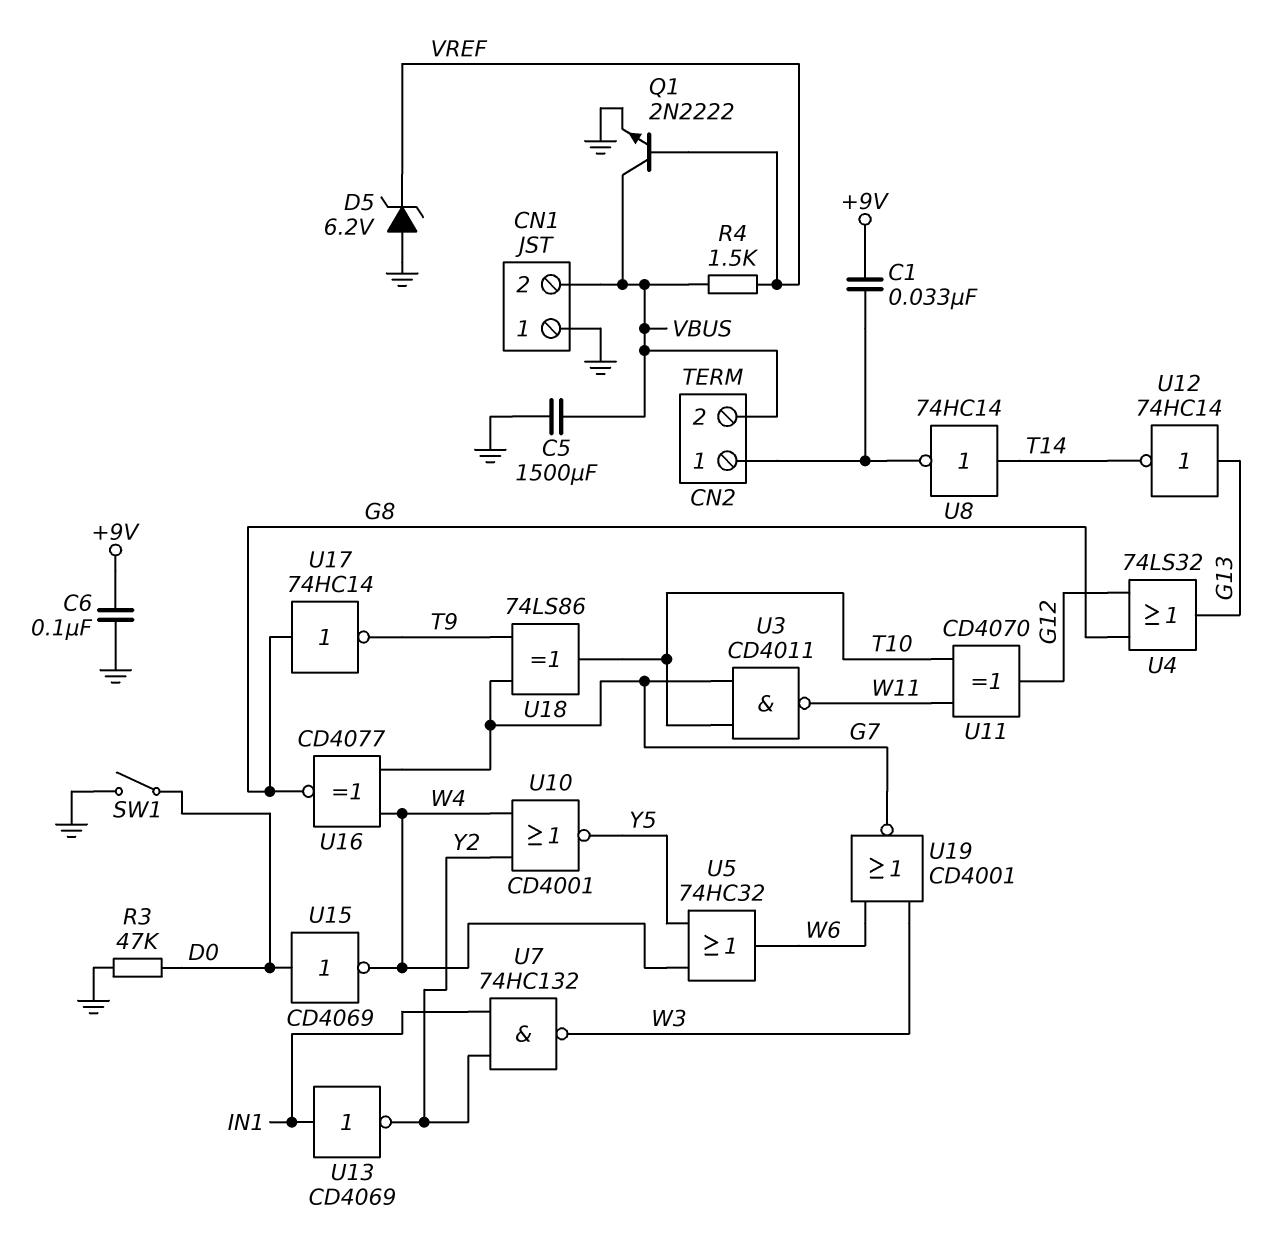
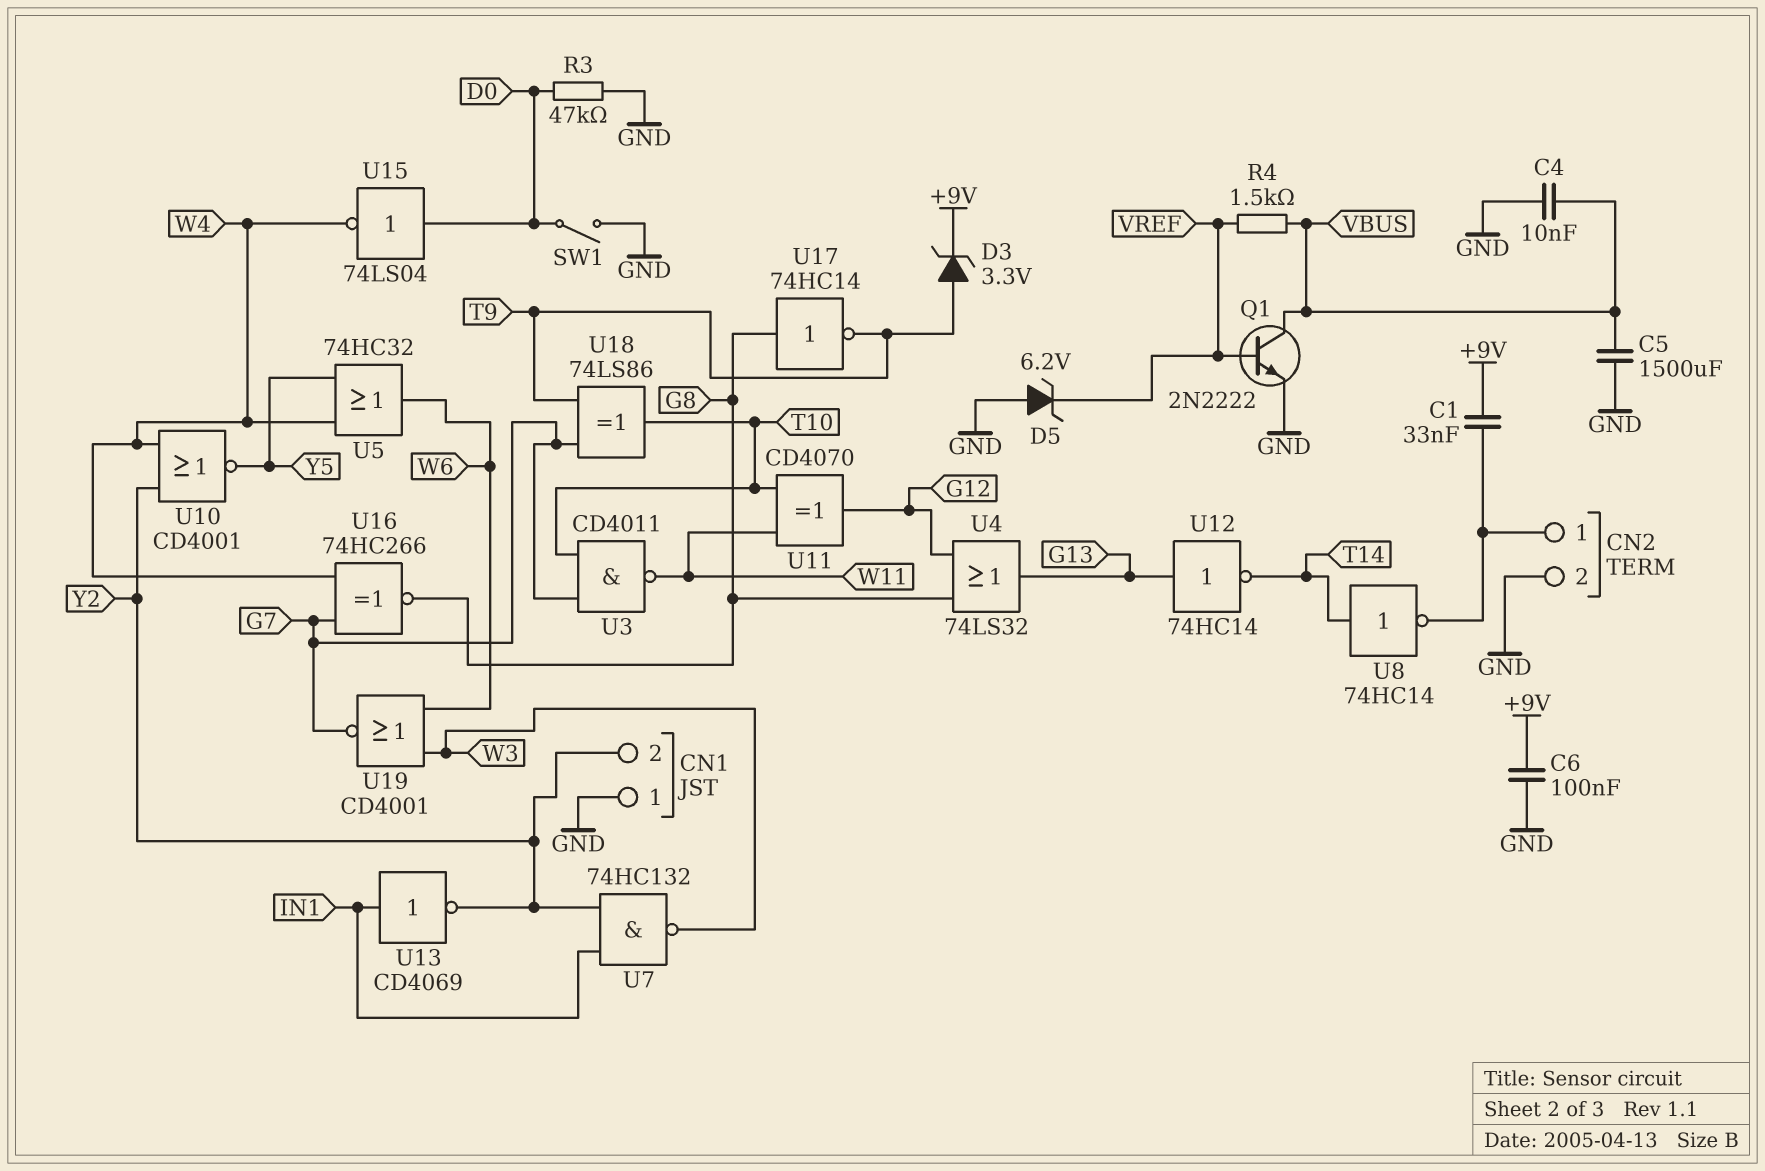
C4: none -> 10nF (GND, VBUS)
CN1 pin 2: VBUS -> Y2
CN2 pin 2: VBUS -> GND
D3: none -> zener 3.3V (A T9, K +9V)
U15: NOT CD4069 (in D0, out W4) -> NOT 74LS04 (in D0, out W4)
U16: XNOR CD4077 (in G7, in W4, out G8) -> XNOR 74HC266 (in G7, in W4, out G8)

